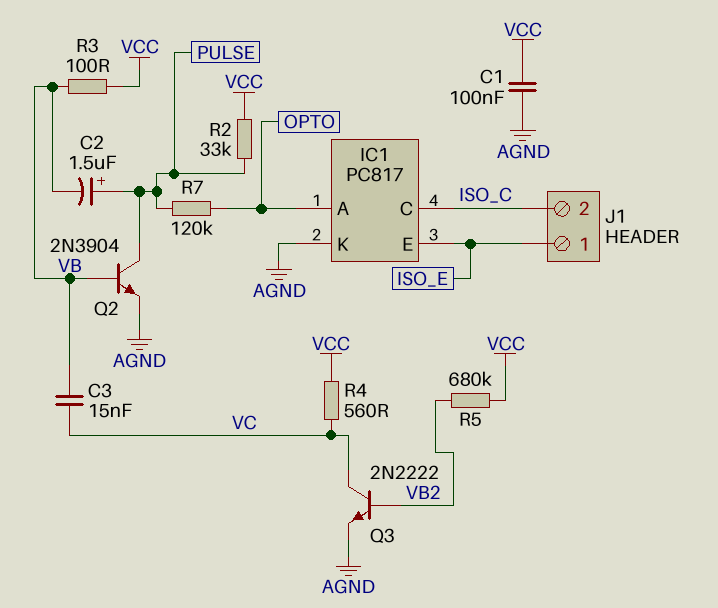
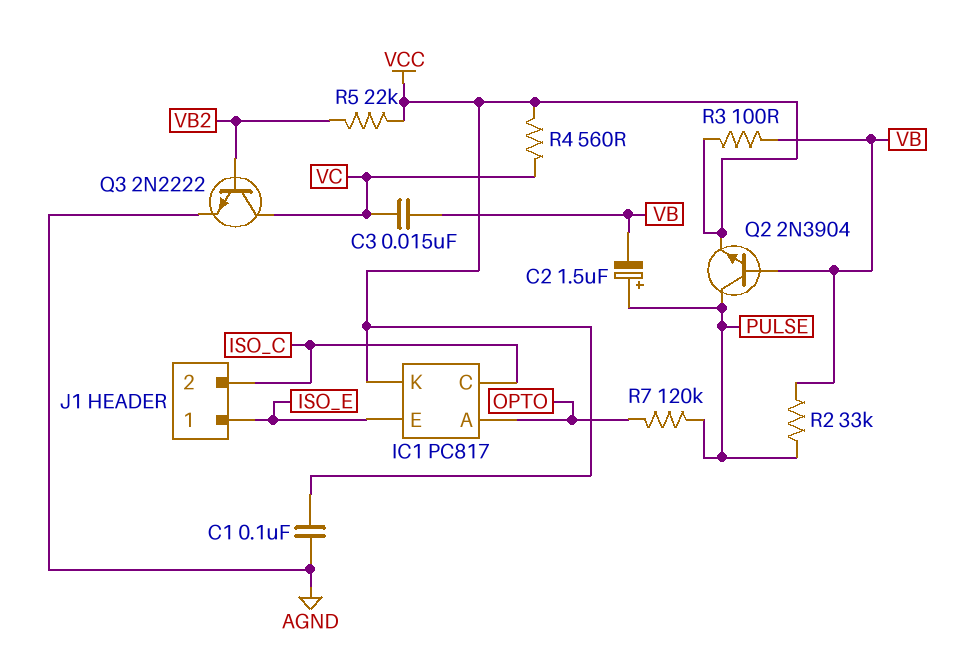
IC1 pin K: AGND -> VCC
Q2: NPN 2N3904 (B VB, C PULSE, E AGND) -> NPN 2N3904 (B VB, C PULSE, E VCC)
R2: 33k (PULSE, VCC) -> 33k (PULSE, VB)
R5: 680k (VB2, VCC) -> 22k (VB2, VCC)

